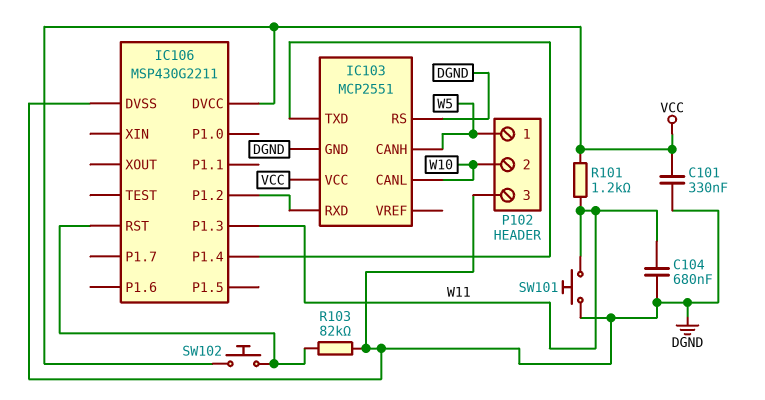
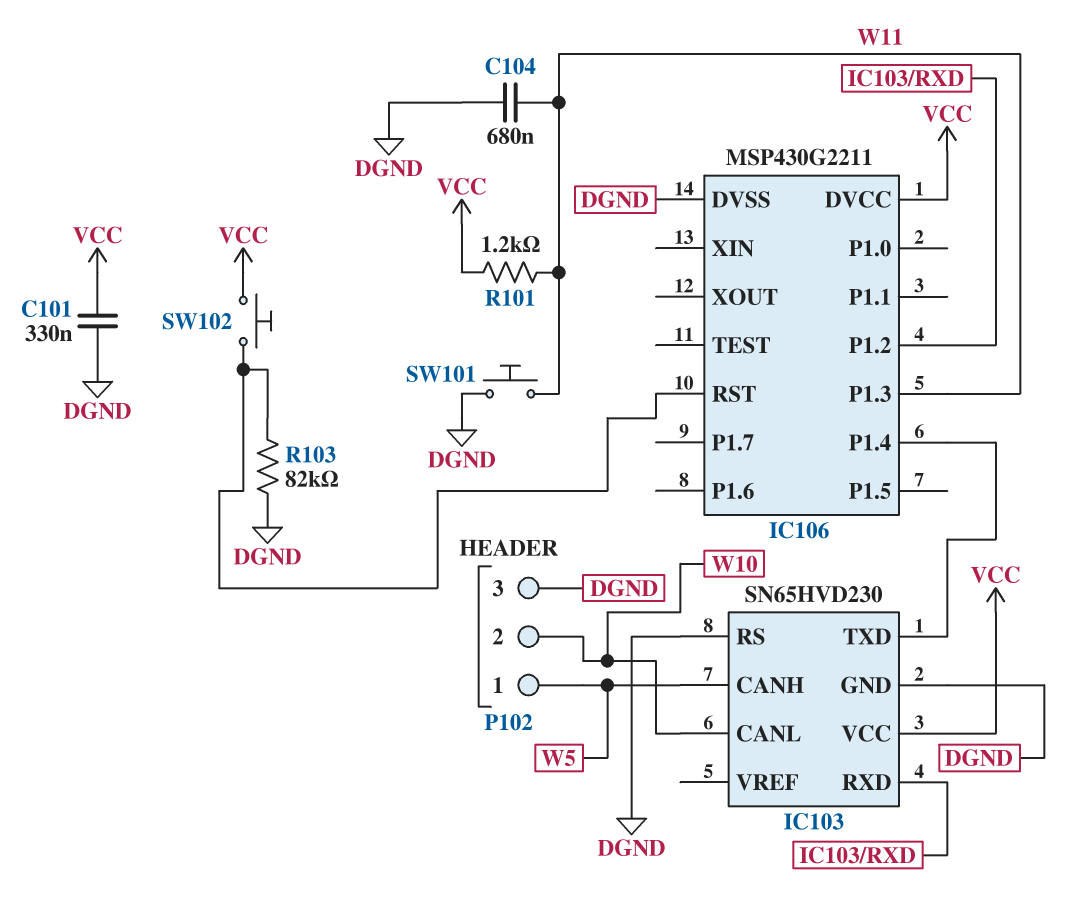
IC103: MCP2551 -> SN65HVD230

